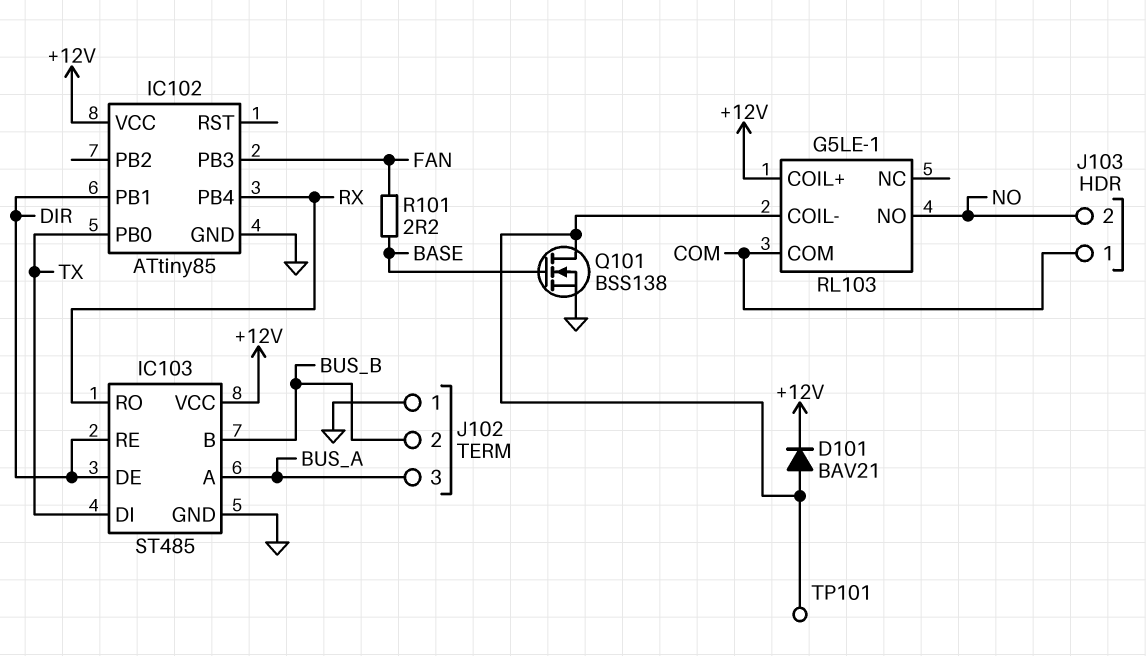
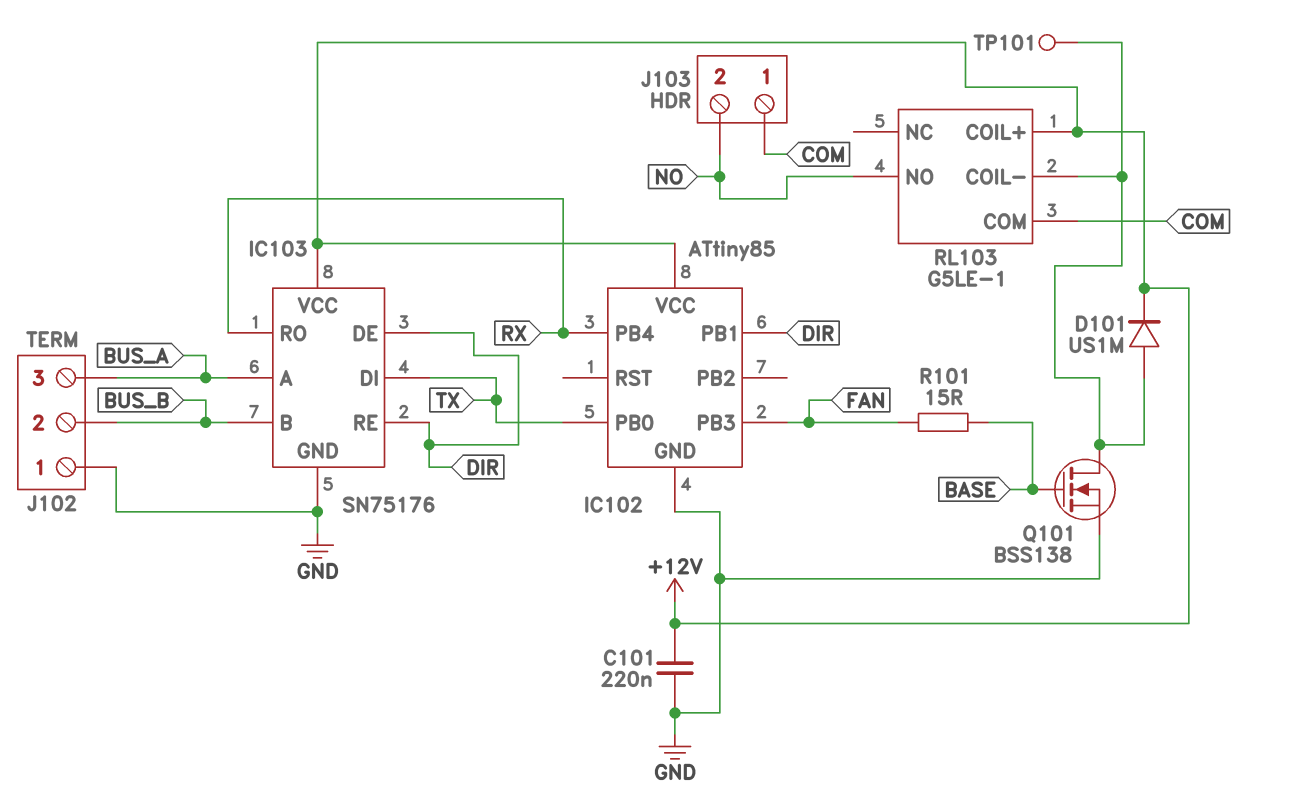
C101: none -> 220nF (+12V, GND)
D101: diode BAV21 (A RL103/COIL-, K +12V) -> diode US1M (A RL103/COIL-, K +12V)
IC103: ST485 -> SN75176
R101: 2.2 (BASE, FAN) -> 15 (BASE, FAN)

